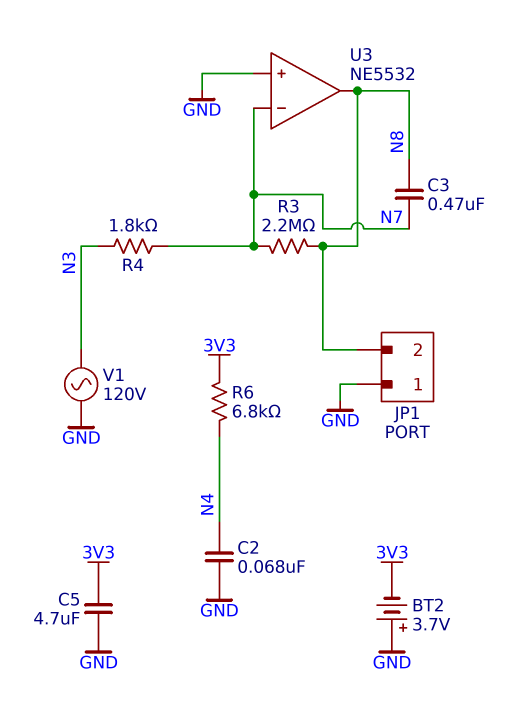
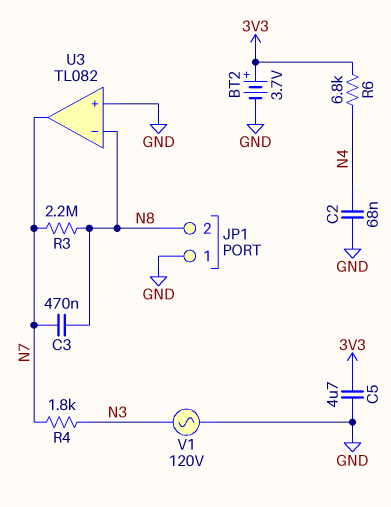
BT2: 3.7V (plus GND, minus 3V3) -> 3.7V (plus 3V3, minus GND)
U3: NE5532 -> TL082
U3 pin in-: N7 -> N8
U3 pin out: N8 -> N7

